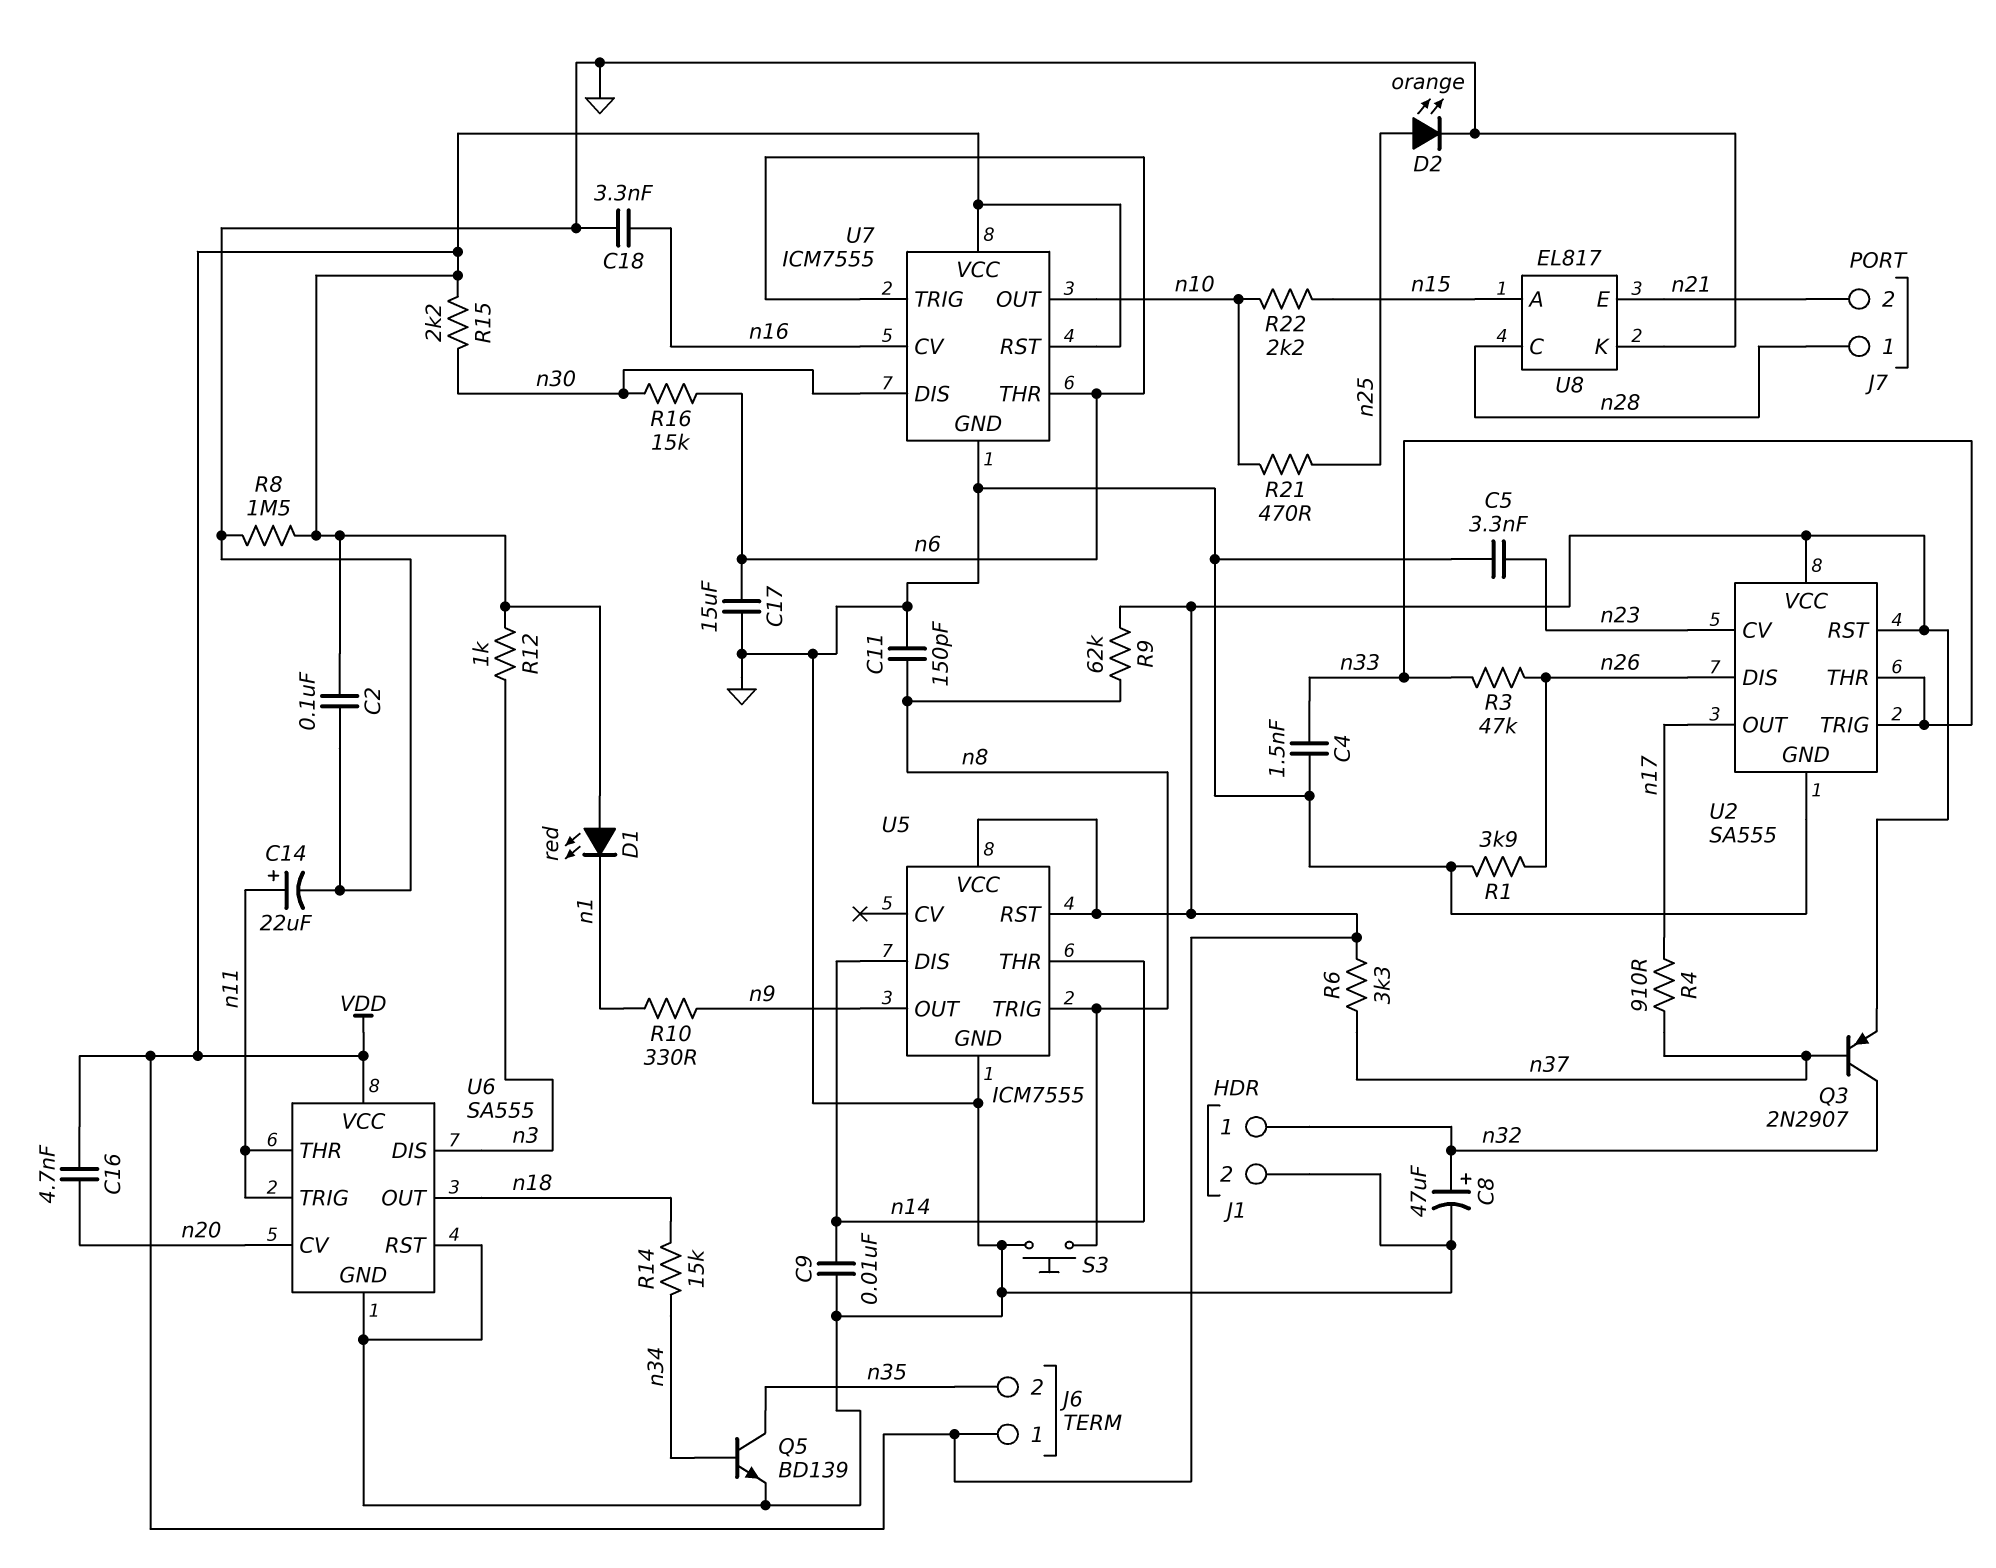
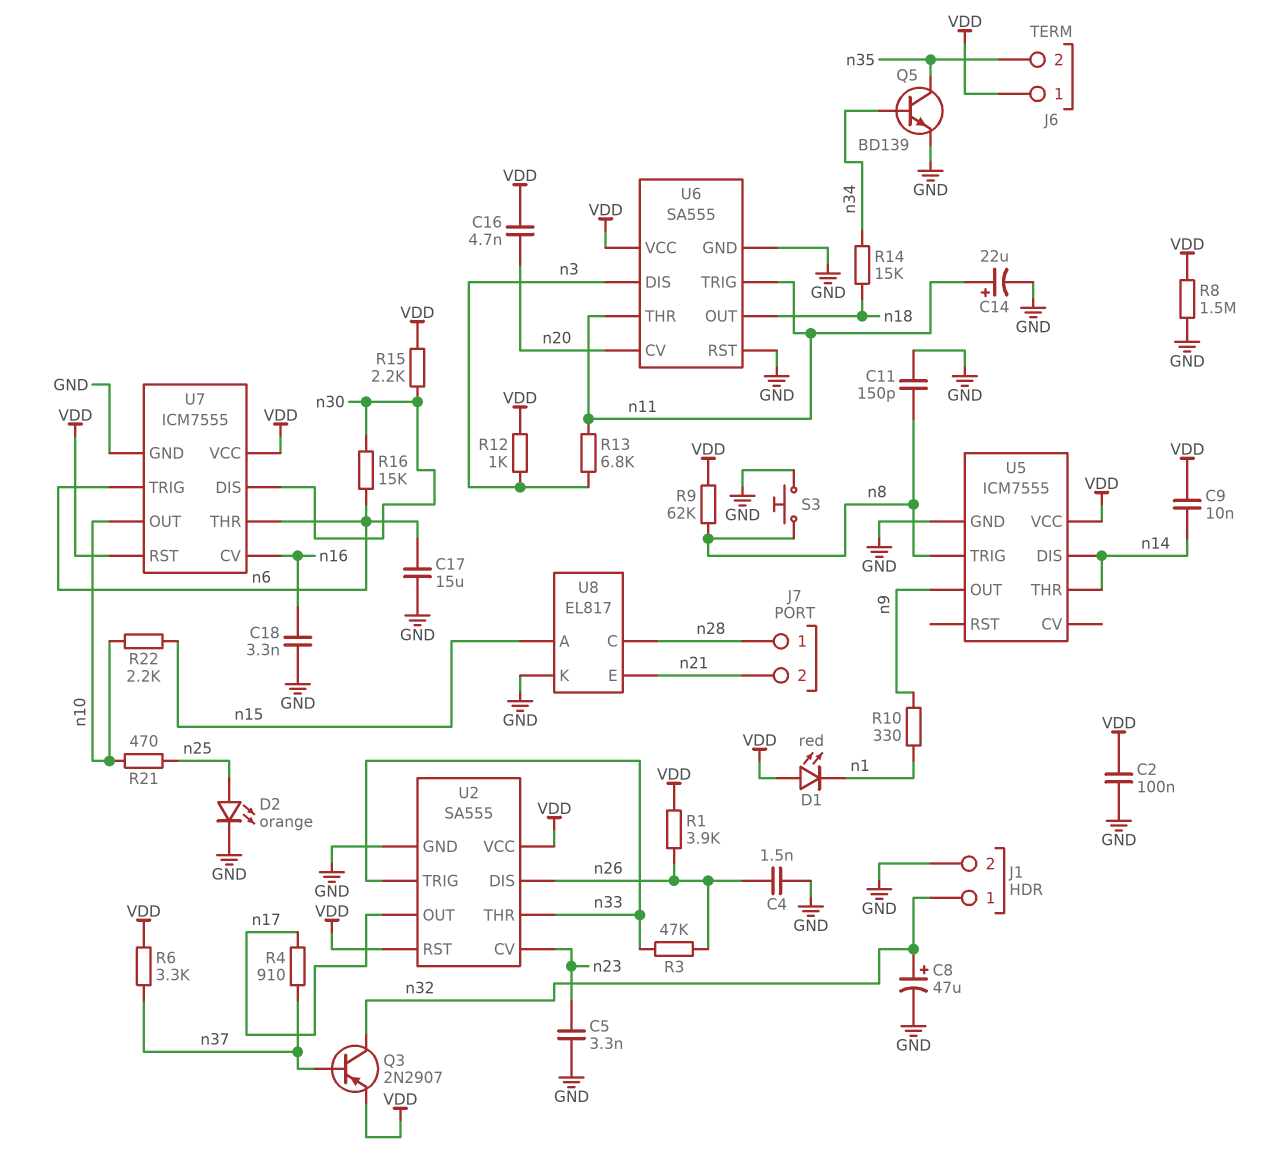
C4: 1.5nF (GND, n33) -> 1.5nF (GND, n26)
C9: 10nF (GND, n14) -> 10nF (VDD, n14)
R1: 3.9k (GND, n26) -> 3.9k (VDD, n26)
R13: none -> 6.8k (n3, n11)
U5 pin RST: VDD -> none

